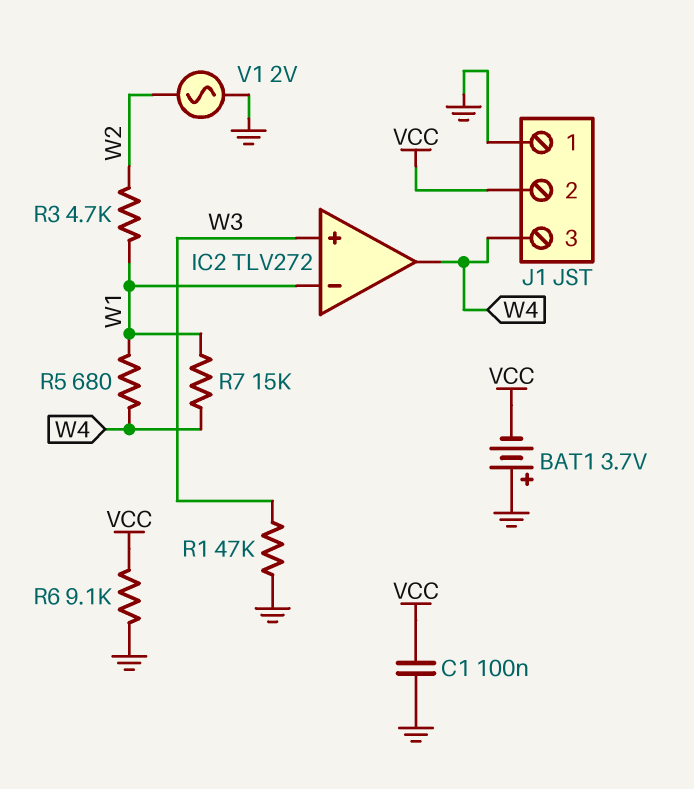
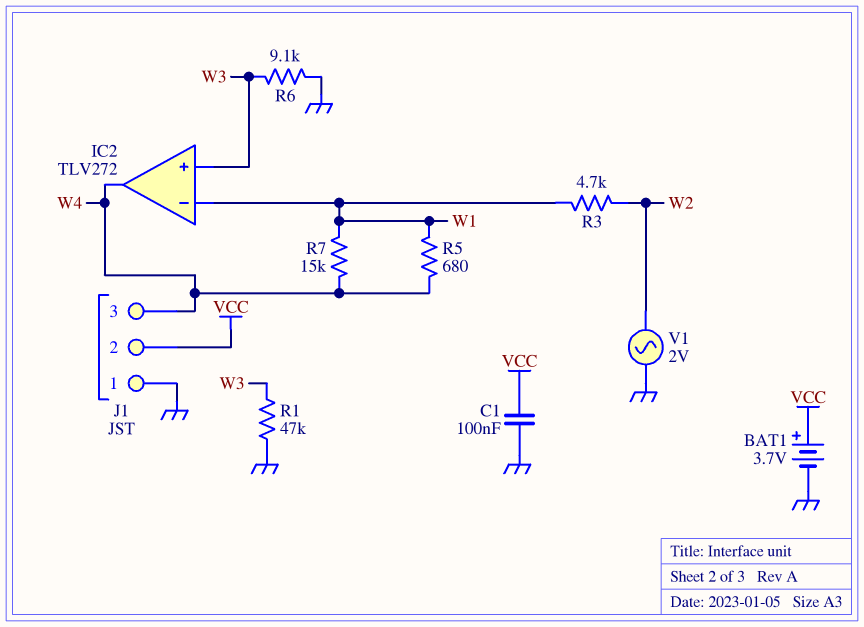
BAT1: 3.7V (plus GND, minus VCC) -> 3.7V (plus VCC, minus GND)
R6: 9.1k (GND, VCC) -> 9.1k (GND, W3)

